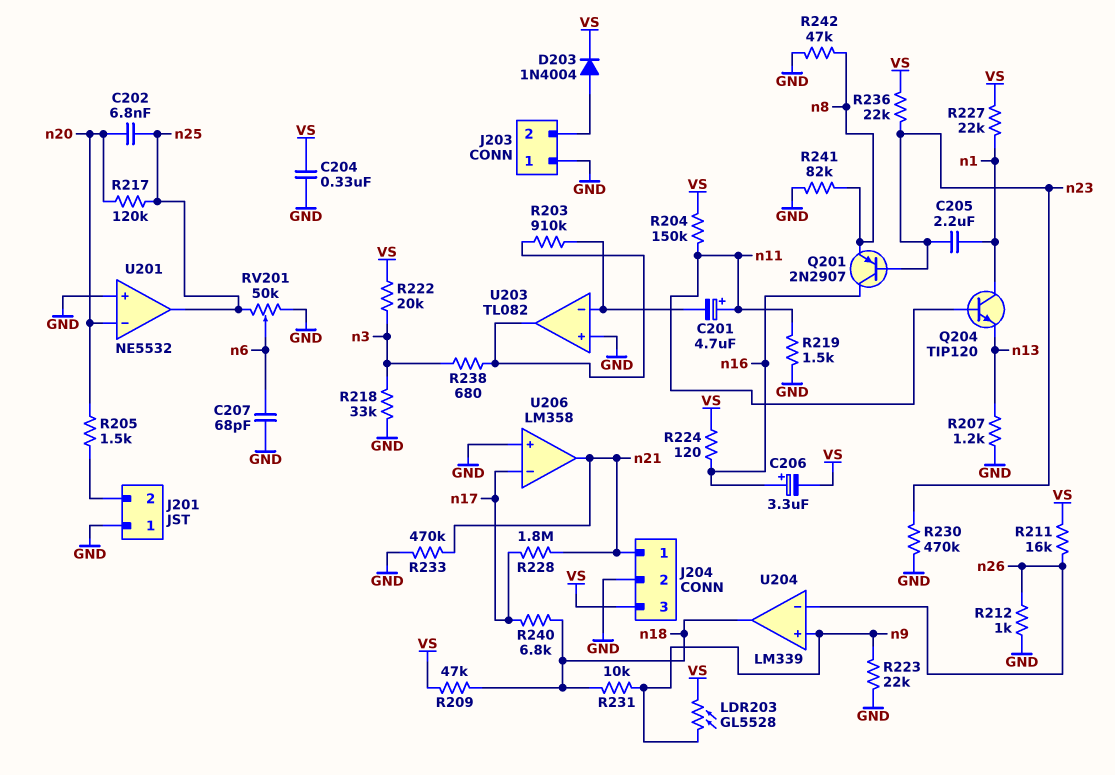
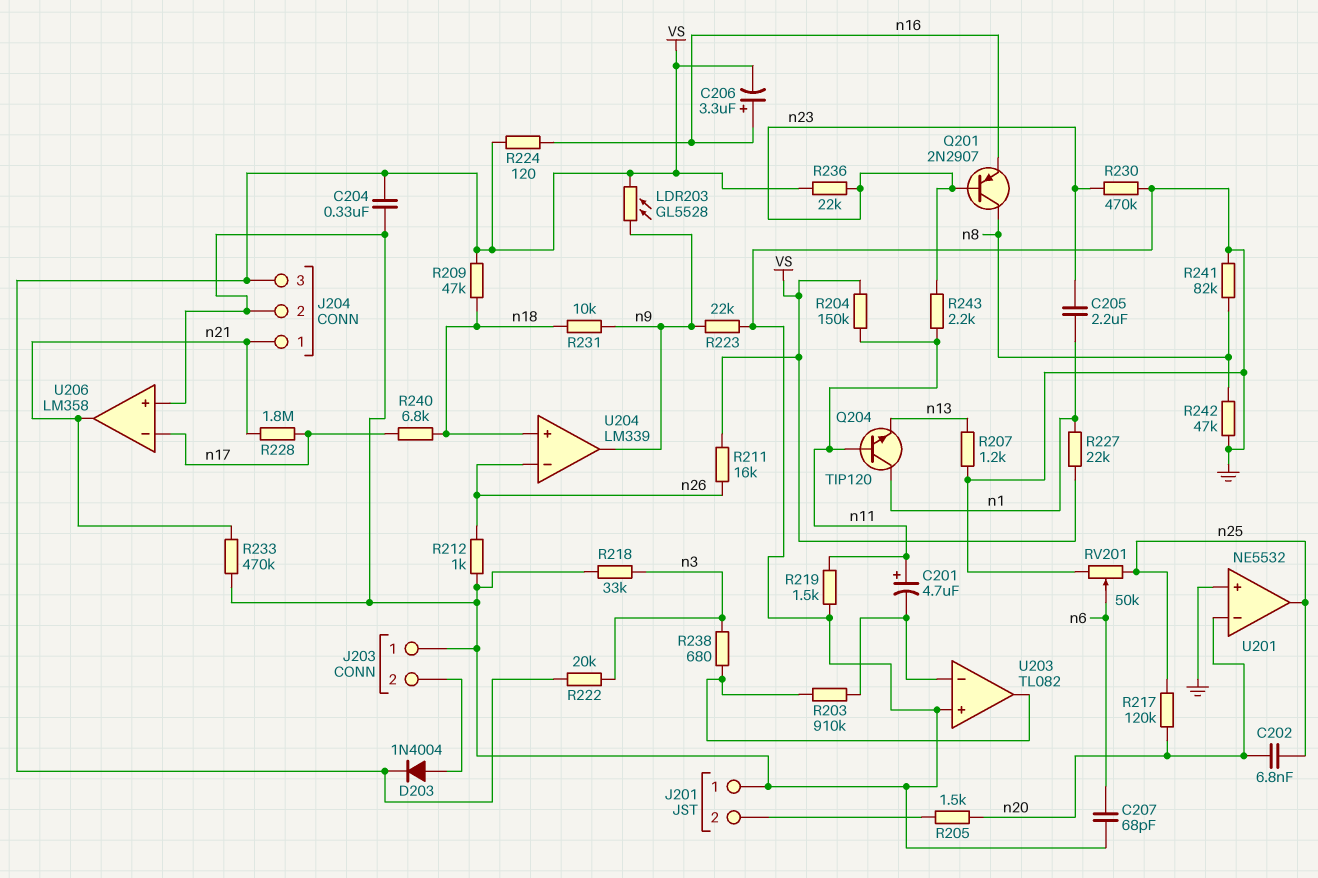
Q201: PNP 2N2907 (B n23, C n16, E n8) -> PNP 2N2907 (B n23, C n8, E n16)
R243: none -> 2.2k (n11, n23)
U204 pin in+: n9 -> n18
U204 pin out: n18 -> n9

